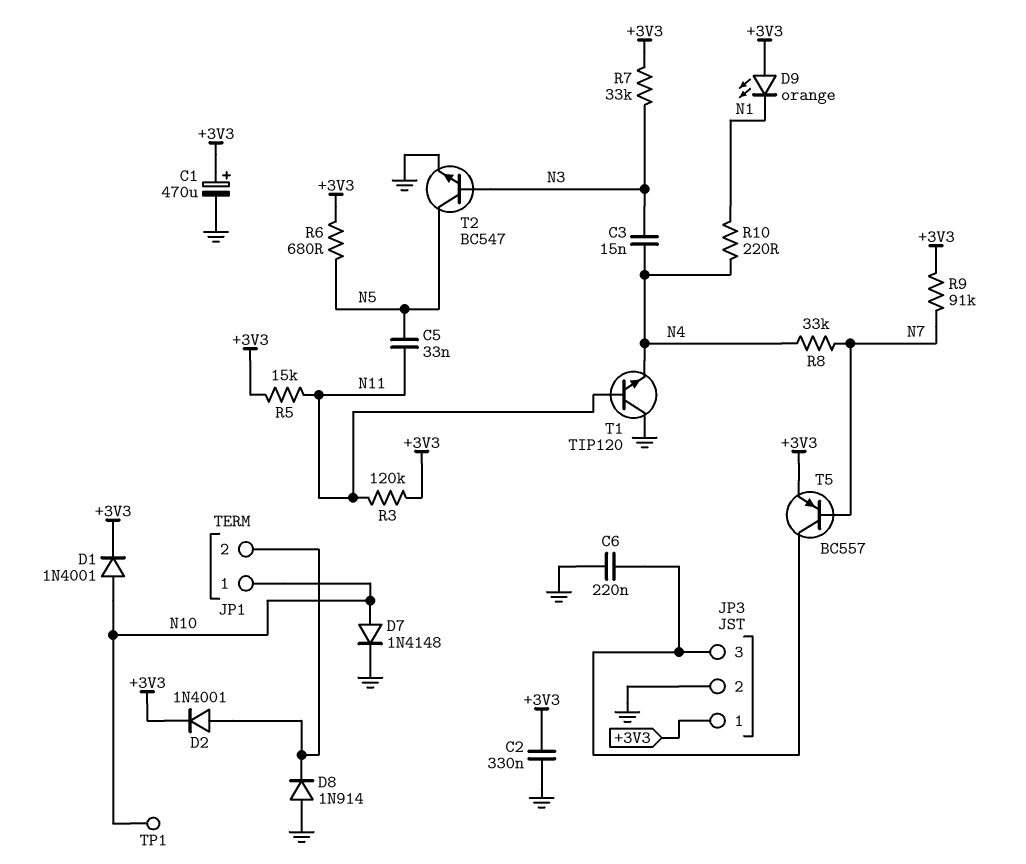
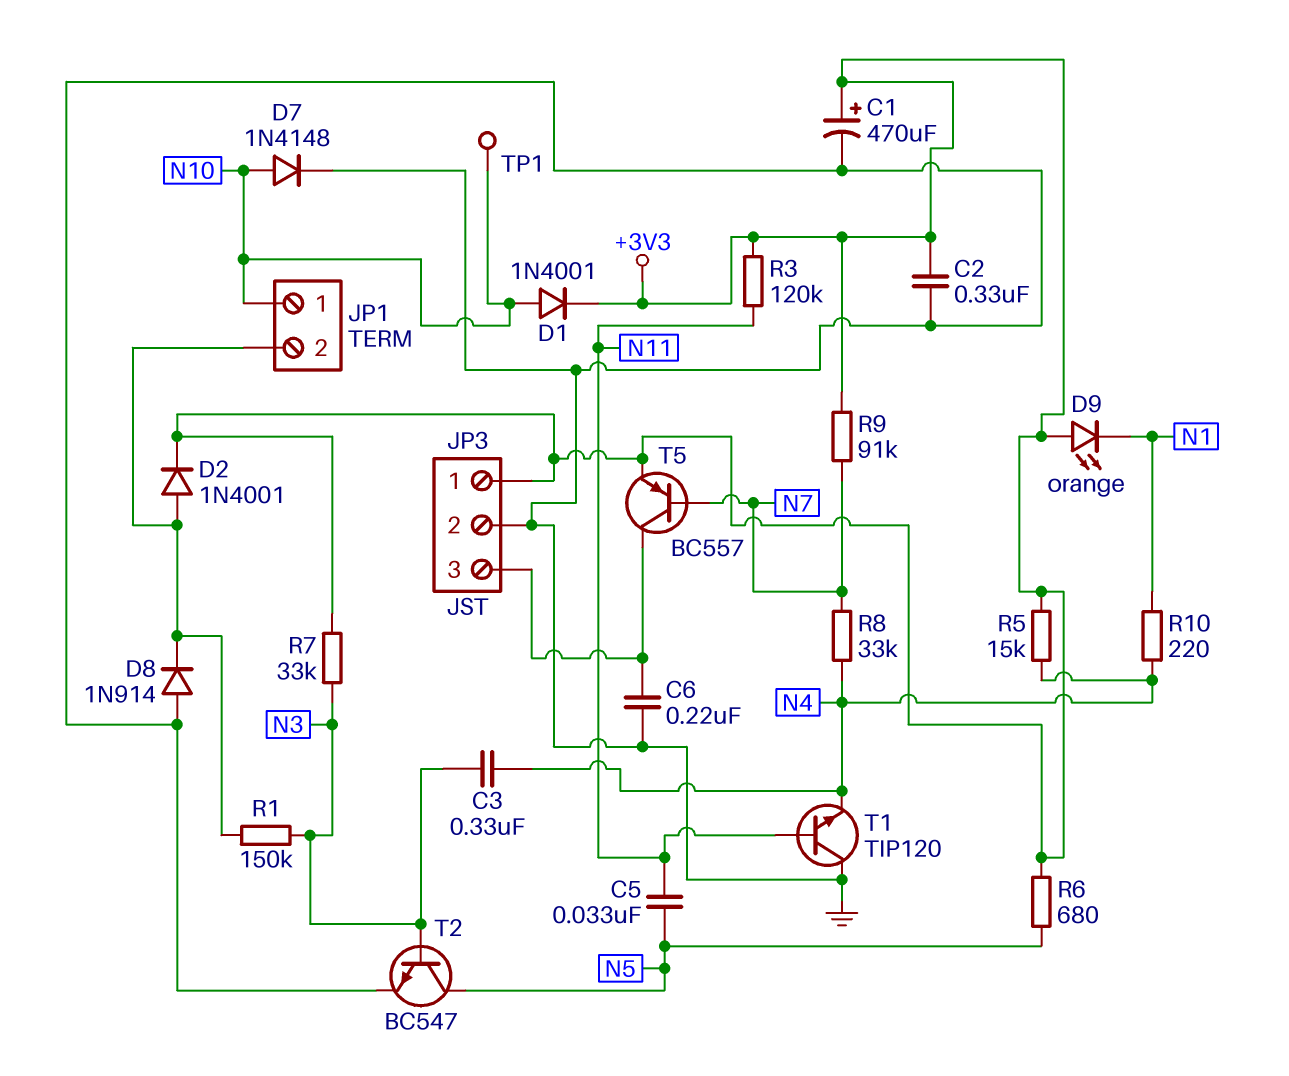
C3: 15nF (N3, N4) -> 330nF (N3, N4)
R1: none -> 150k (JP1/2, N3)
R5: 15k (+3V3, N11) -> 15k (+3V3, N4)

